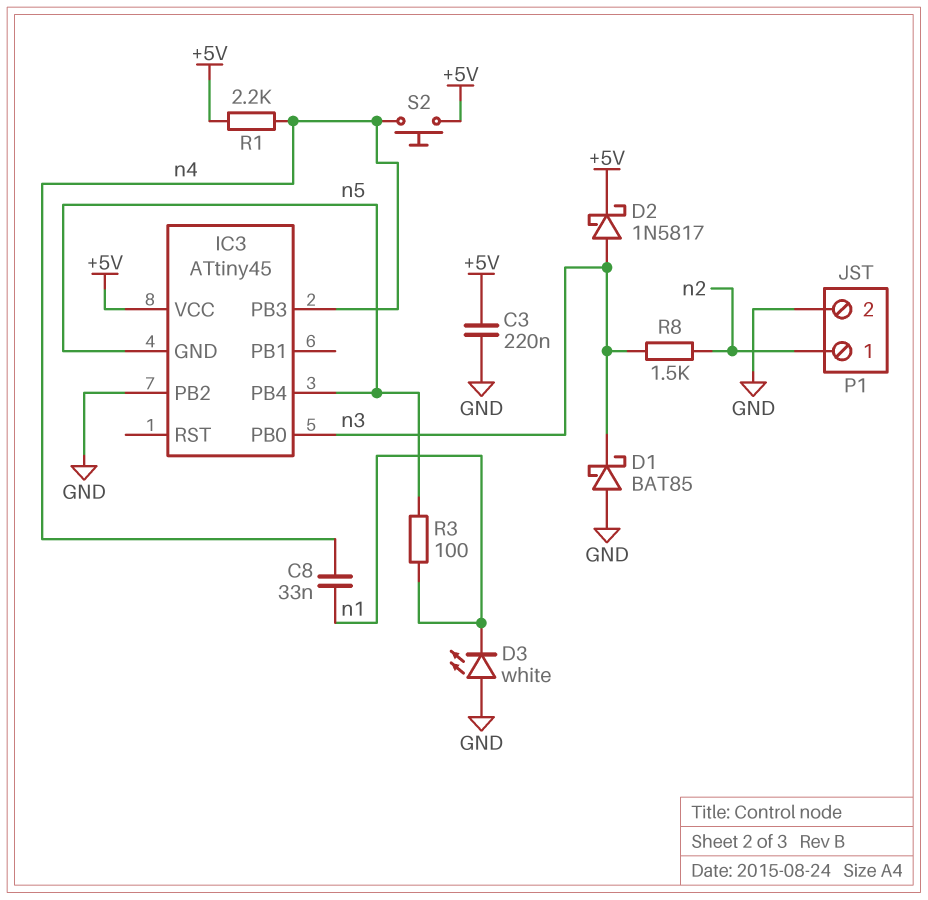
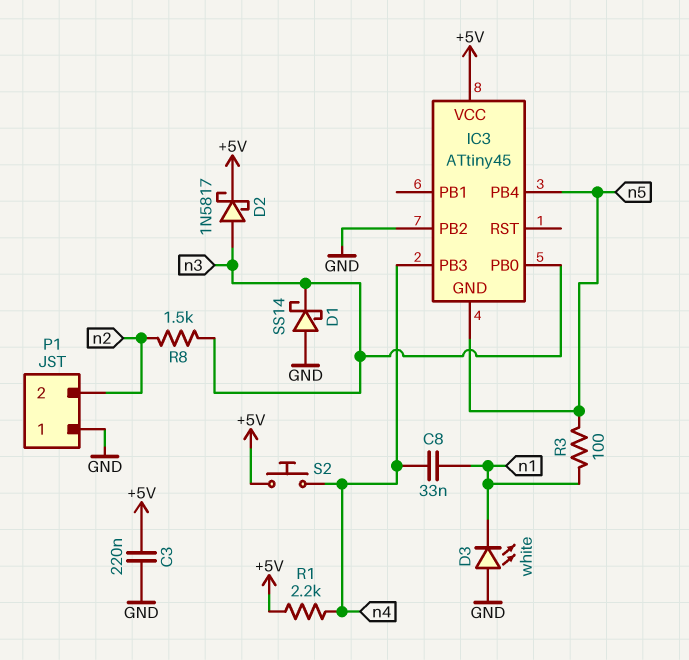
D1: schottky BAT85 (A GND, K n3) -> schottky SS14 (A GND, K n3)
P1 pin 1: n2 -> GND
P1 pin 2: GND -> n2

